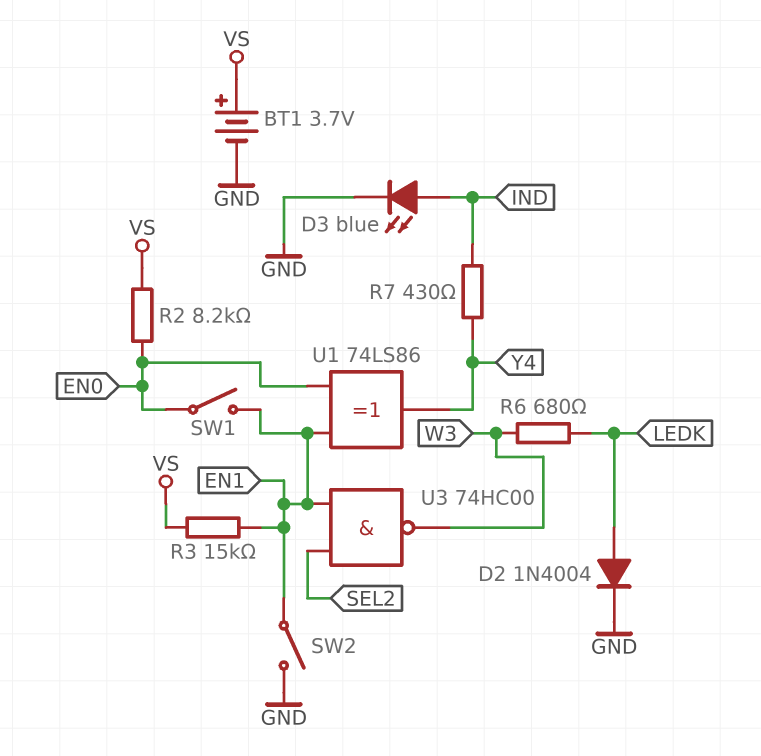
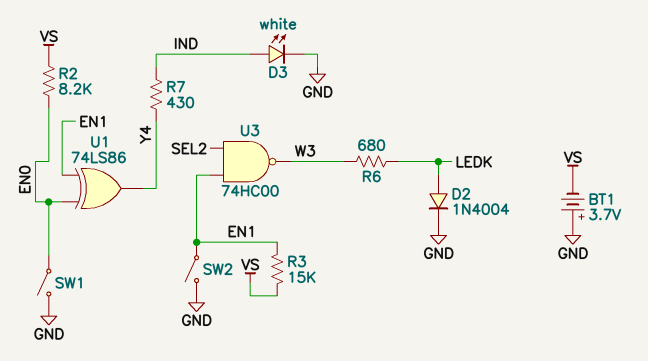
BT1: 3.7V (plus VS, minus GND) -> 3.7V (plus GND, minus VS)
D3: LED blue (A IND, K GND) -> LED white (A IND, K GND)
SW1: switch (EN0, EN1) -> switch (EN0, GND)

